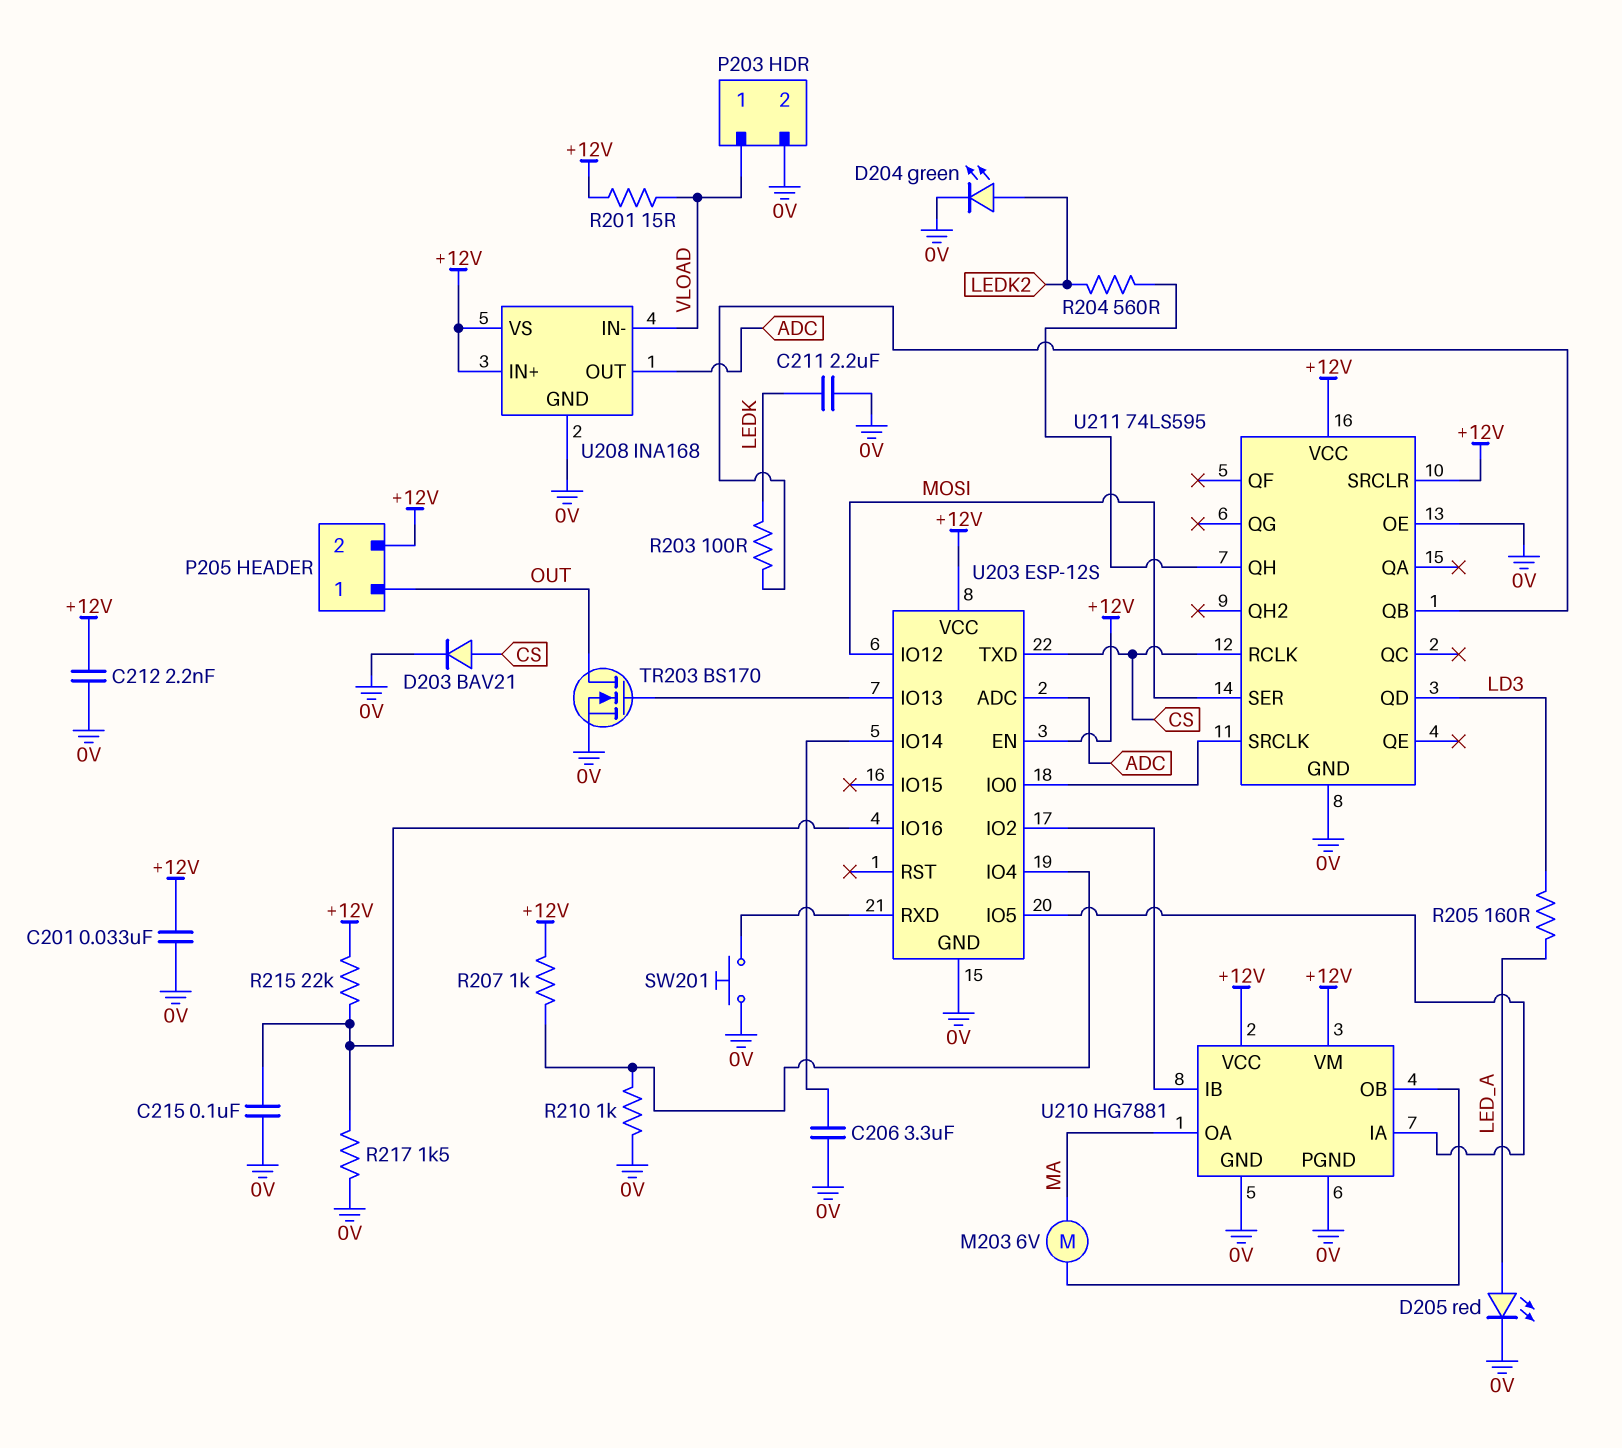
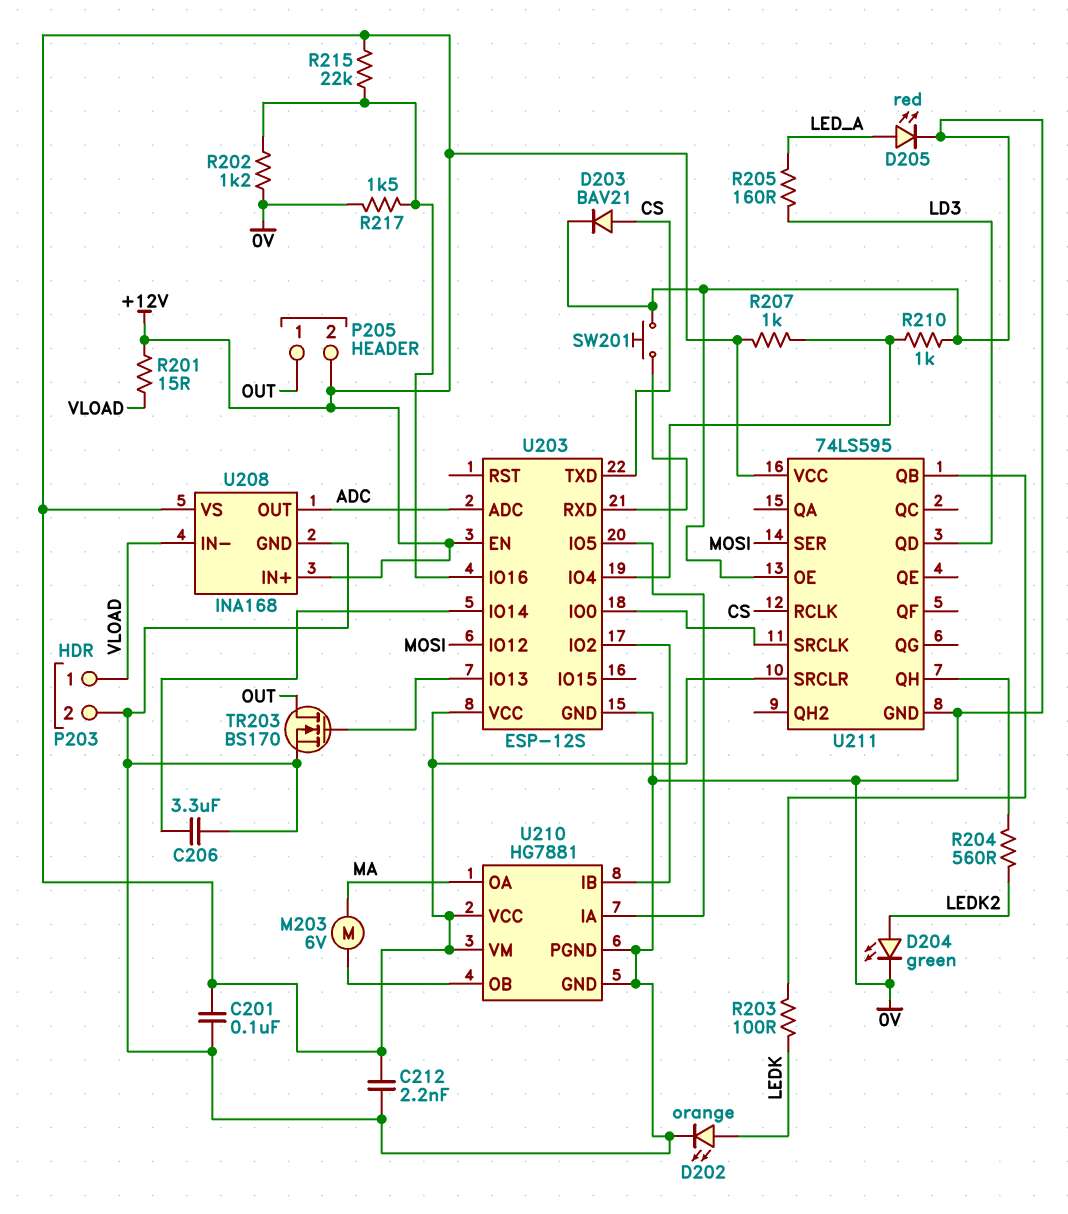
C201: 33nF (+12V, 0V) -> 100nF (+12V, 0V)
C211: 2.2uF (0V, LEDK) -> none
C215: 100nF (0V, U203/IO16) -> none
D202: none -> LED orange (A LEDK, K 0V)
R202: none -> 1.2k (0V, U203/IO16)

